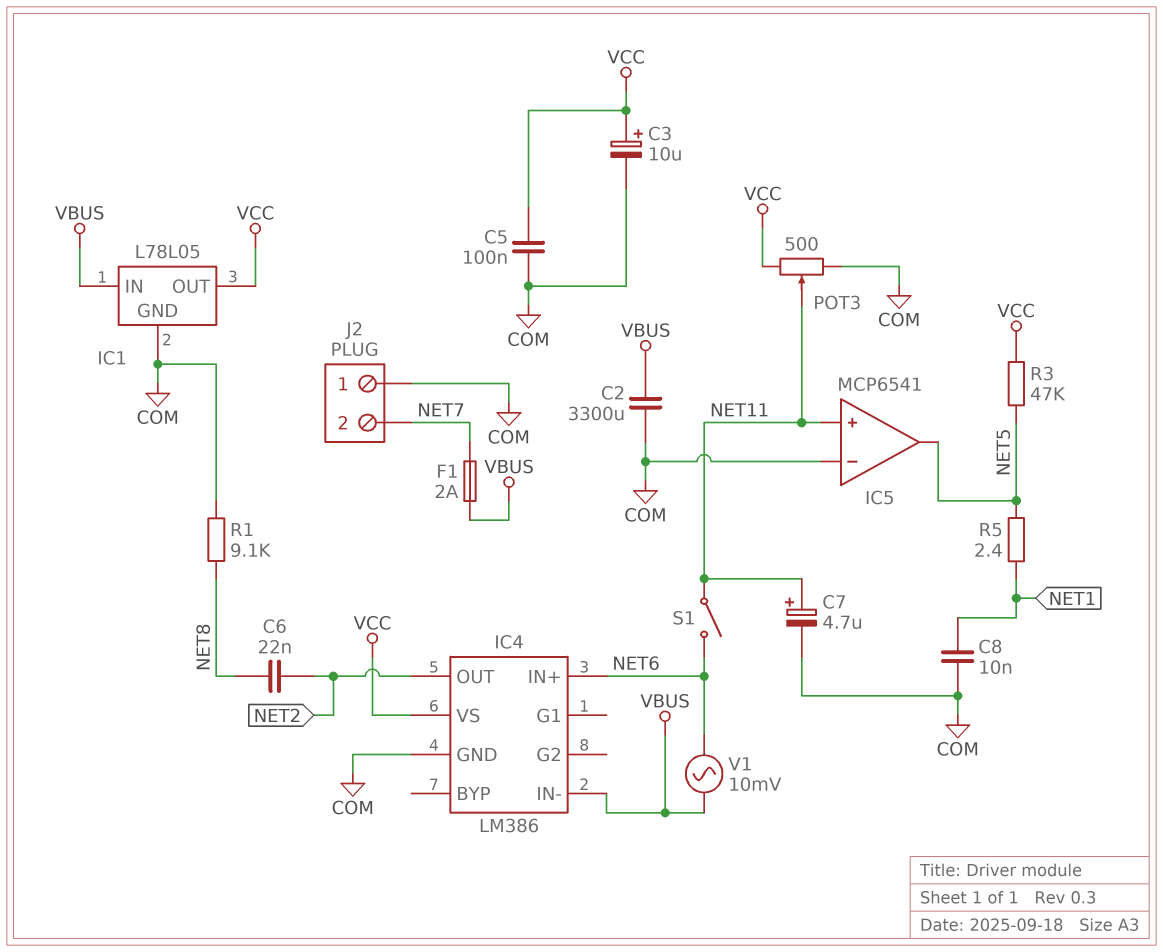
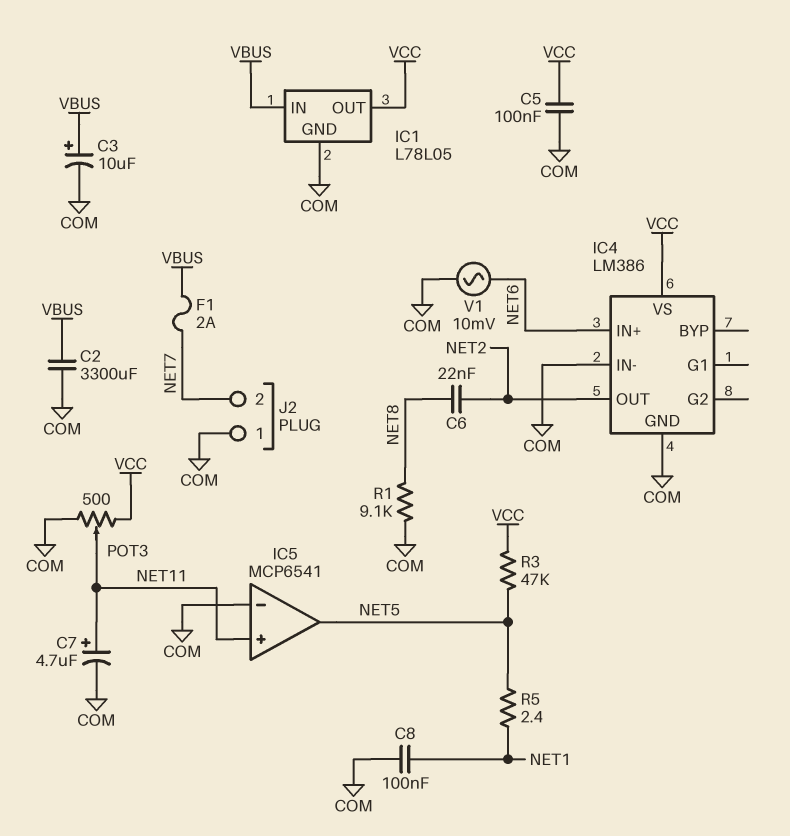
C3: 10uF (plus VCC, minus COM) -> 10uF (plus VBUS, minus COM)
C8: 10nF (COM, NET1) -> 100nF (COM, NET1)
IC4 pin IN-: VBUS -> COM
S1: switch (NET6, NET11) -> none
V1: AC 10mV (NET6, VBUS) -> AC 10mV (COM, NET6)

